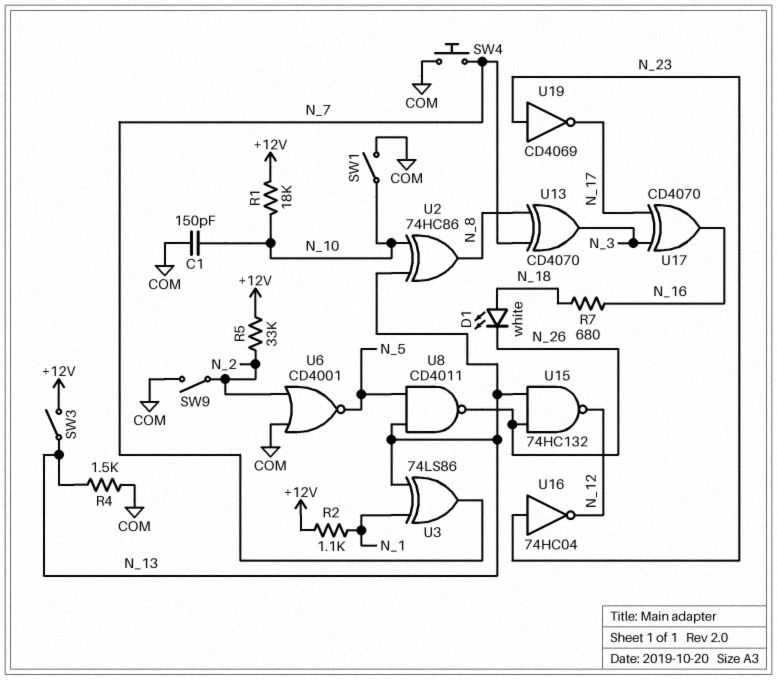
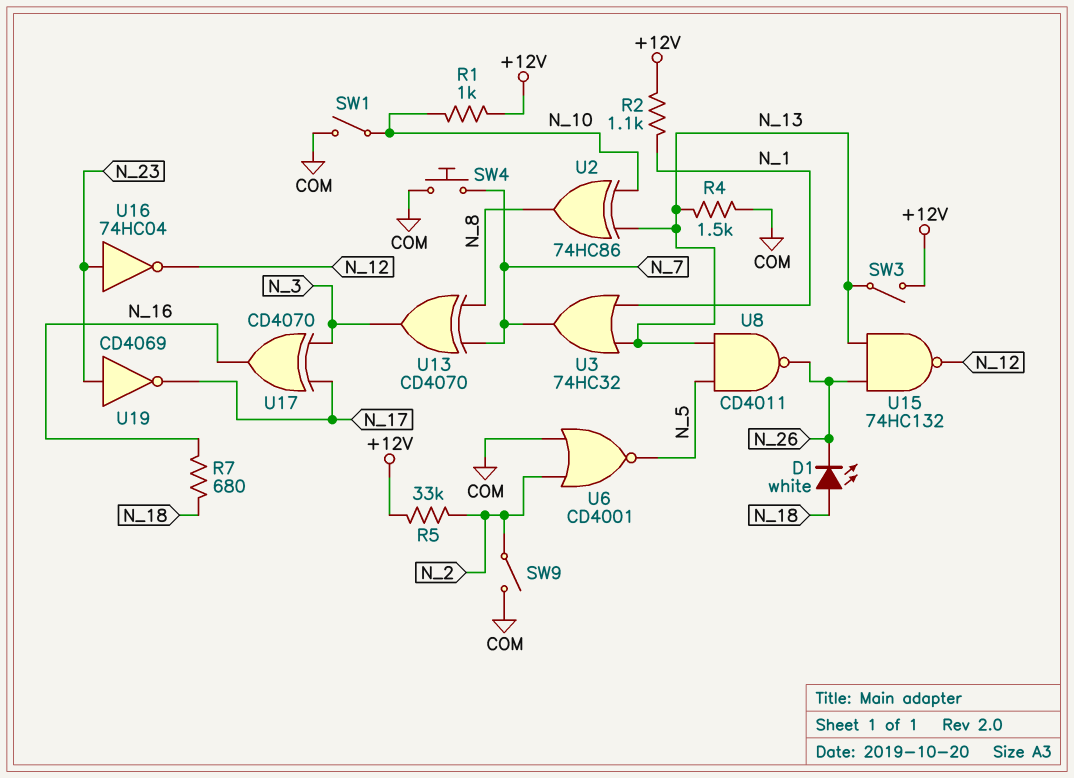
C1: 150pF (COM, N_10) -> none
R1: 18k (+12V, N_10) -> 1k (+12V, N_10)
U3: XOR 74LS86 (in N_1, in N_13, out N_7) -> OR 74HC32 (in N_1, in N_13, out N_7)

